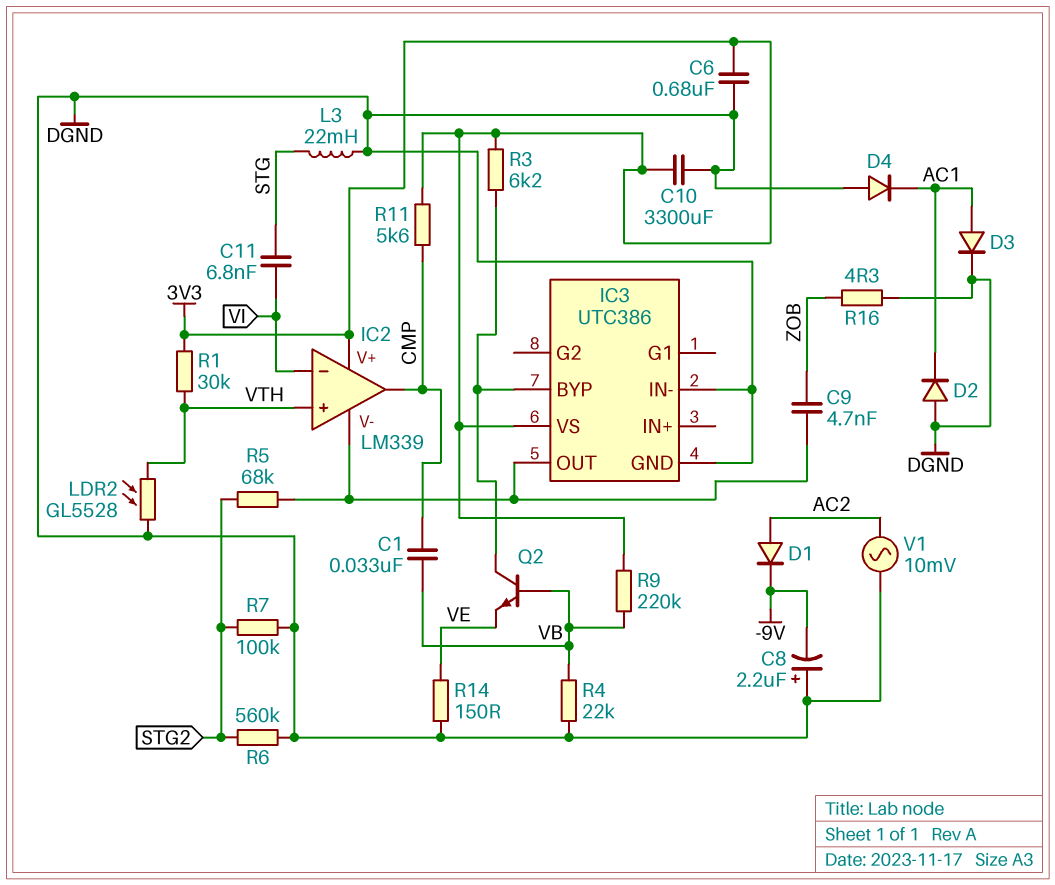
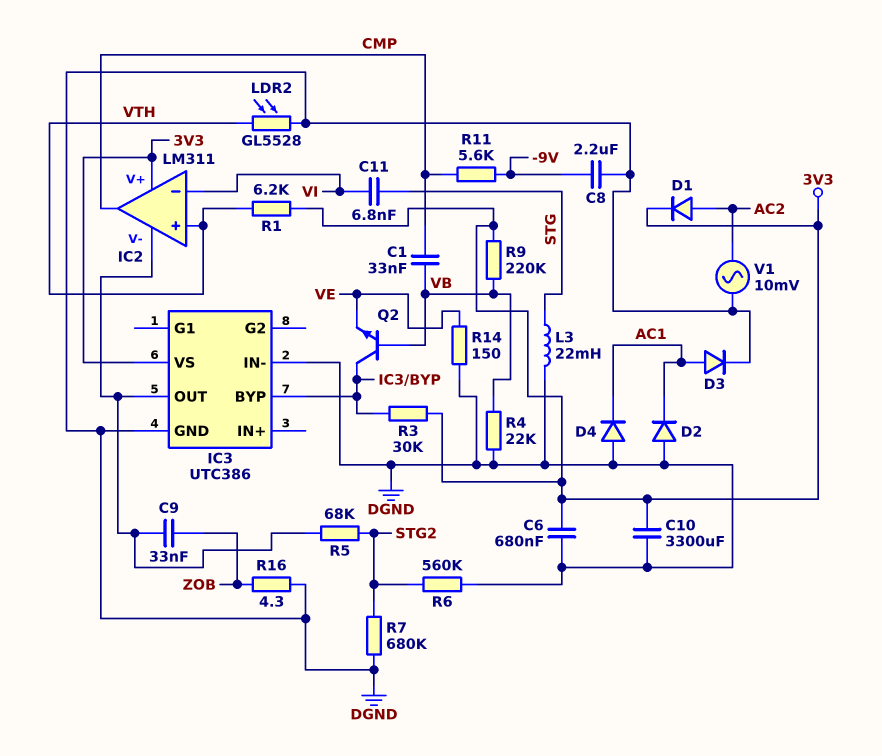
C8: 2.2uF (plus DGND, minus -9V) -> 2.2uF (-9V, DGND)
C9: 4.7nF (IC2/V-, ZOB) -> 33nF (IC2/V-, ZOB)
D1: diode (A AC2, K -9V) -> diode (A AC2, K 3V3)
IC2: LM339 -> LM311
R1: 30k (3V3, VTH) -> 6.2k (3V3, VTH)
R3: 6.2k (3V3, IC3/BYP) -> 30k (3V3, IC3/BYP)
R7: 100k (DGND, STG2) -> 680k (DGND, STG2)
R11: 5.6k (3V3, CMP) -> 5.6k (-9V, CMP)

